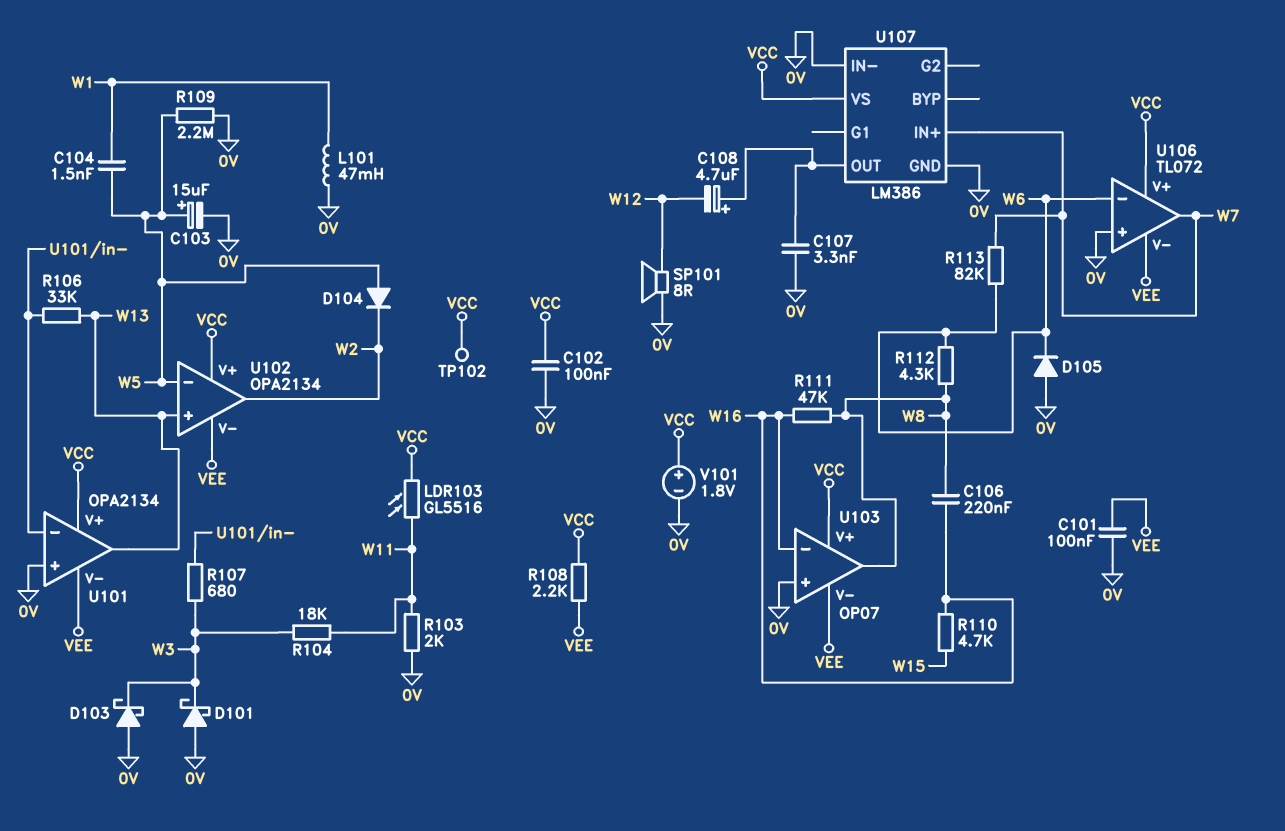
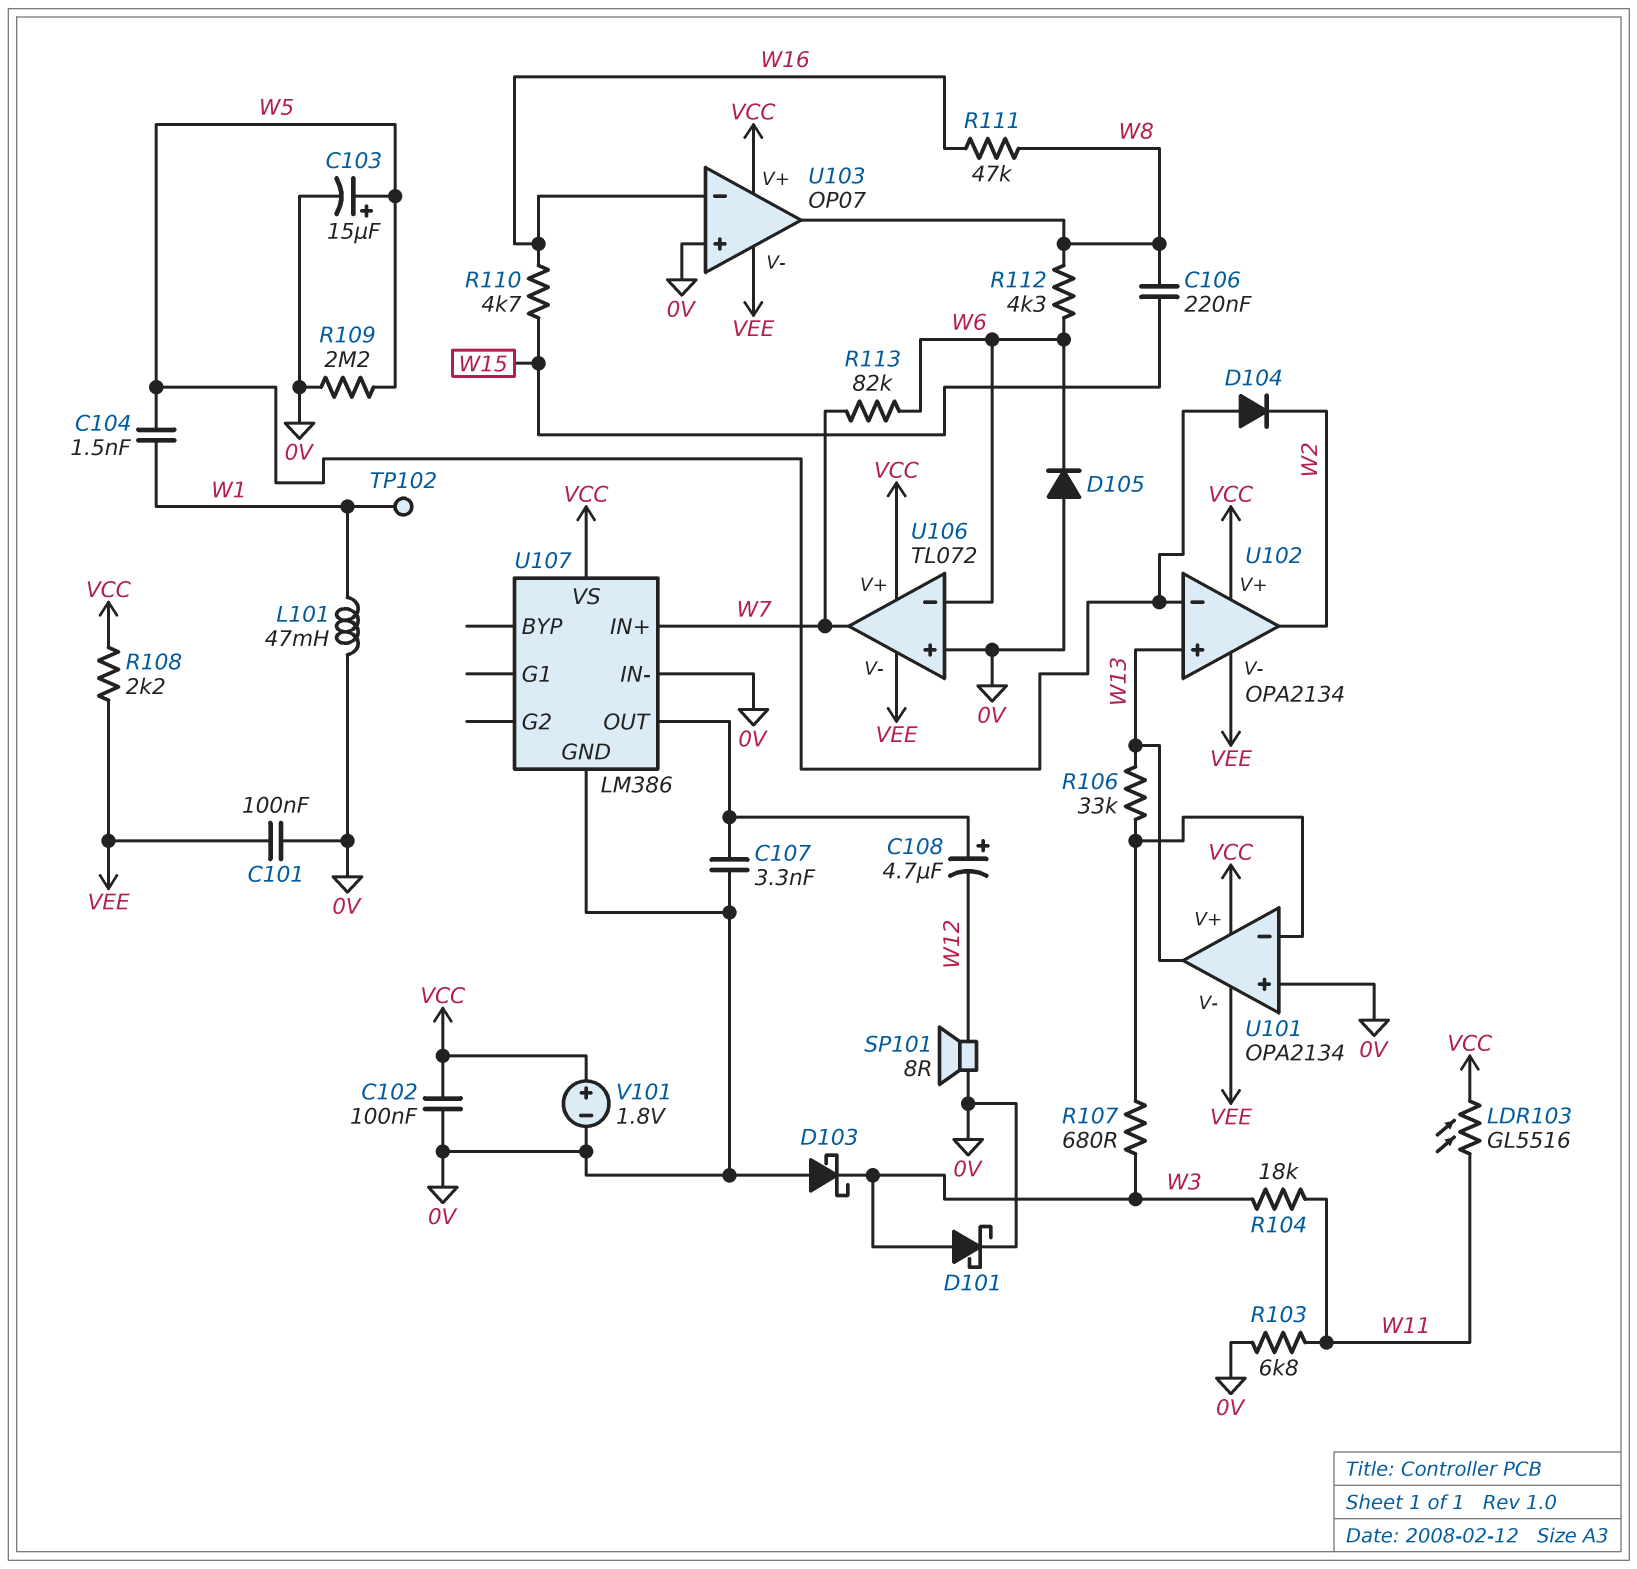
C106: 220nF (W8, W16) -> 220nF (W8, W15)
D101: schottky (A 0V, K W3) -> schottky (A W3, K 0V)
R103: 2k (0V, W11) -> 6.8k (0V, W11)
TP102: test point (VCC) -> test point (W1)

